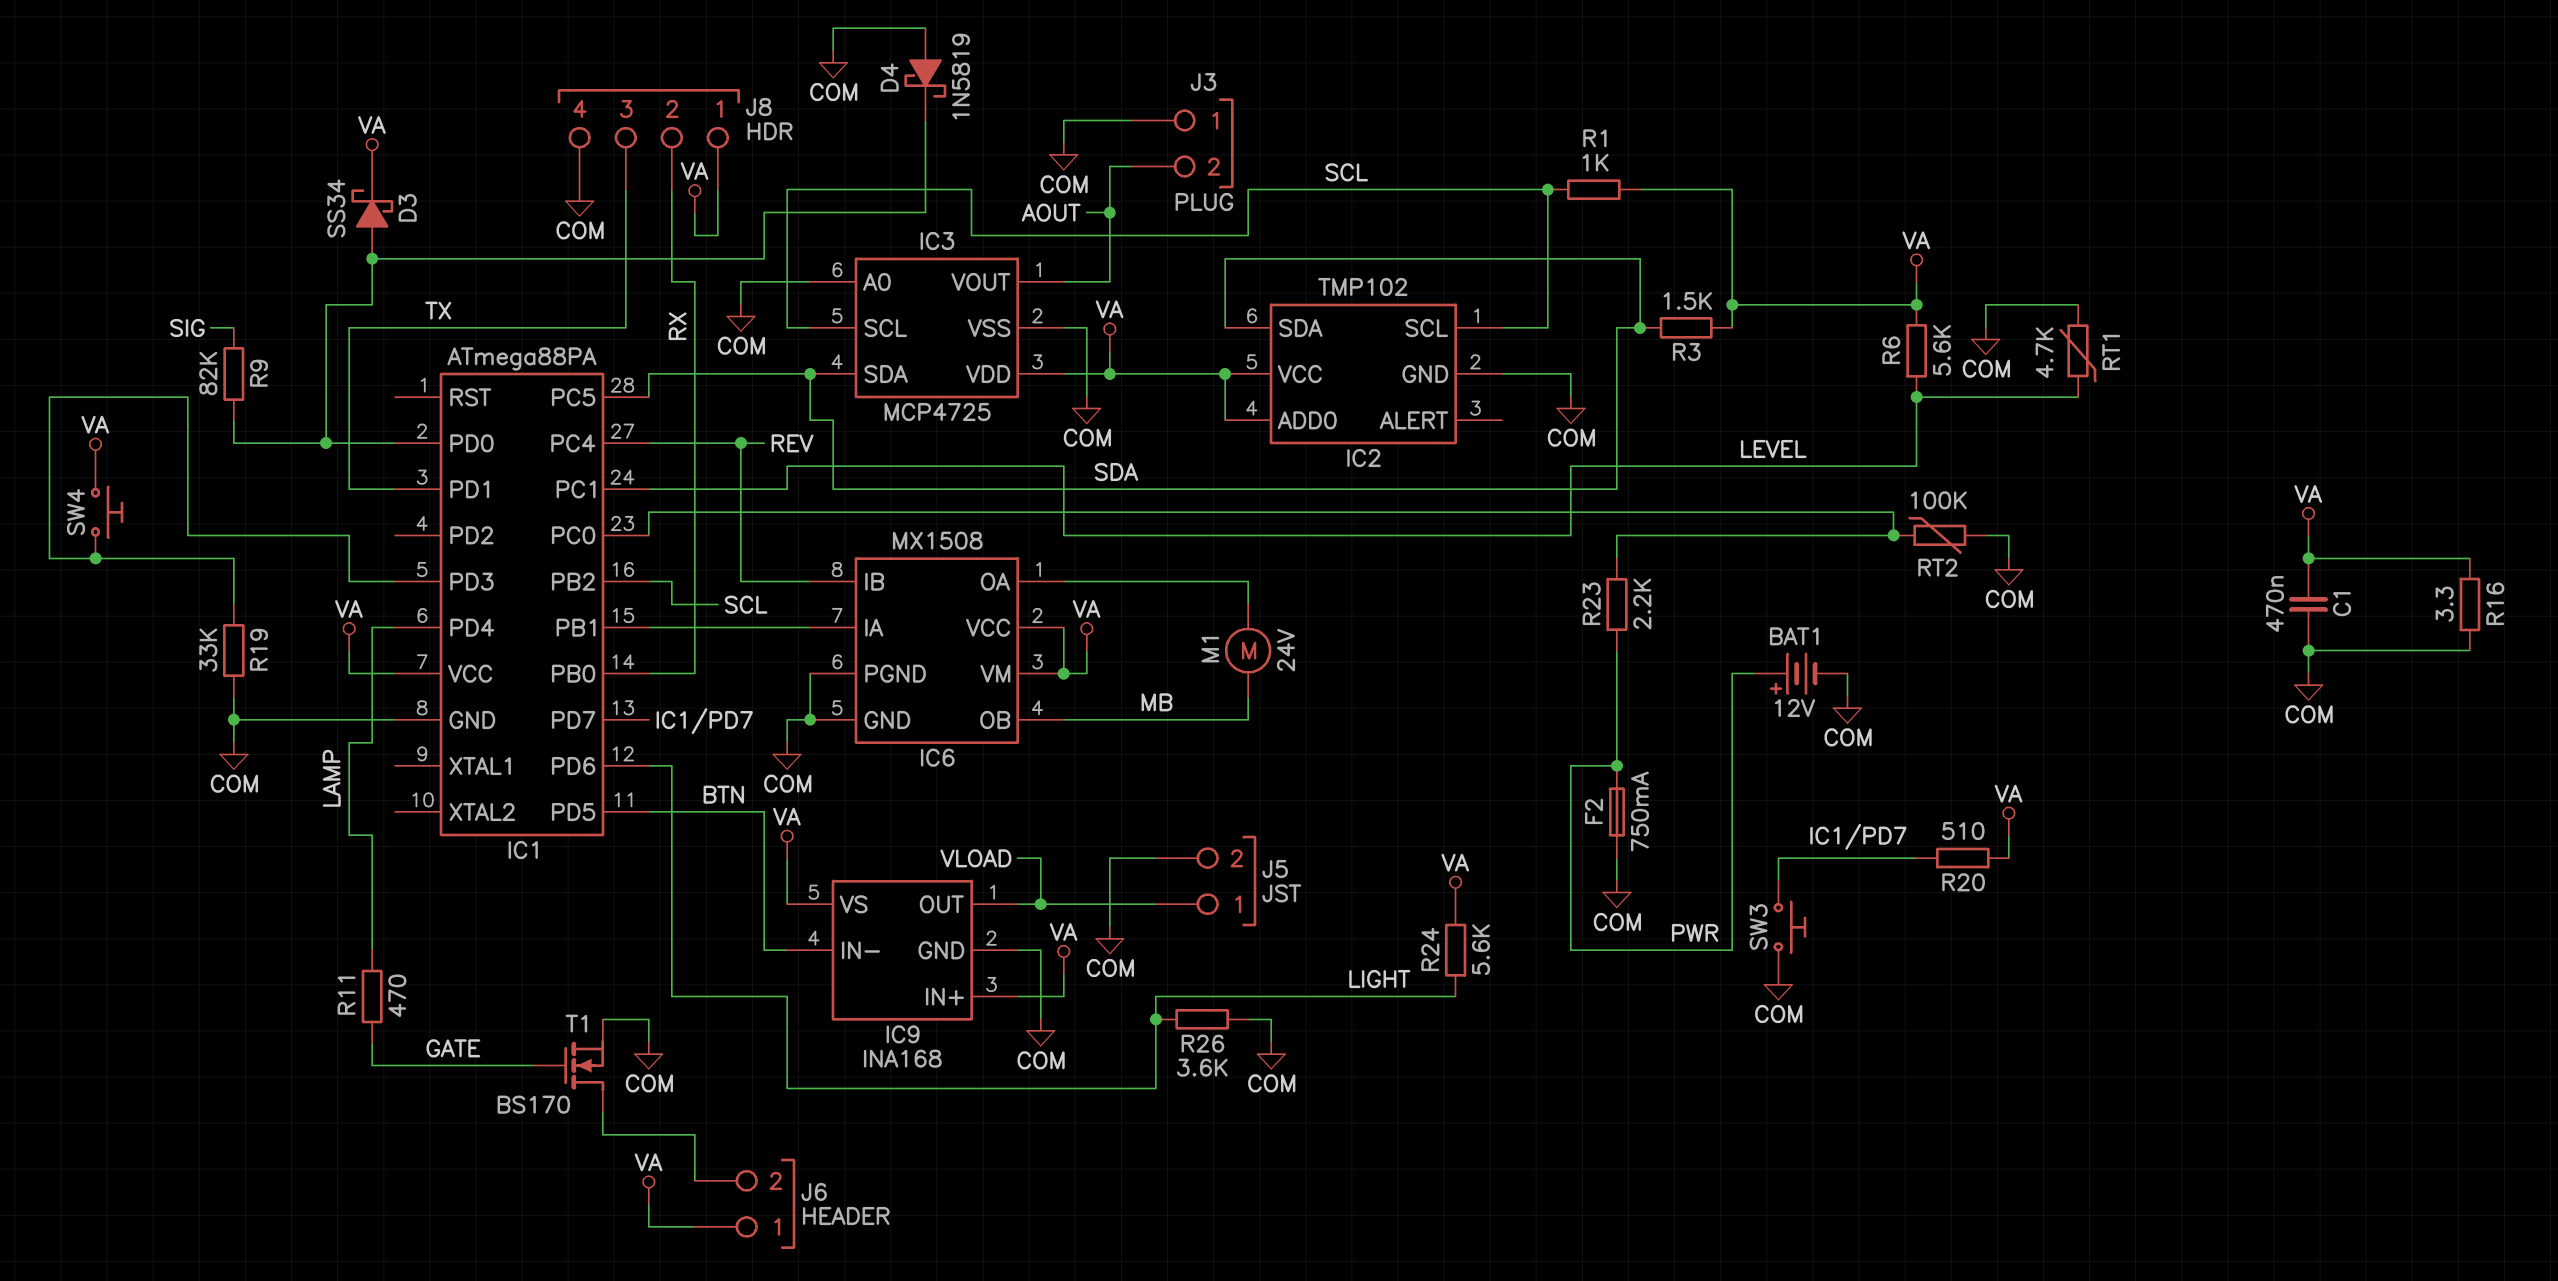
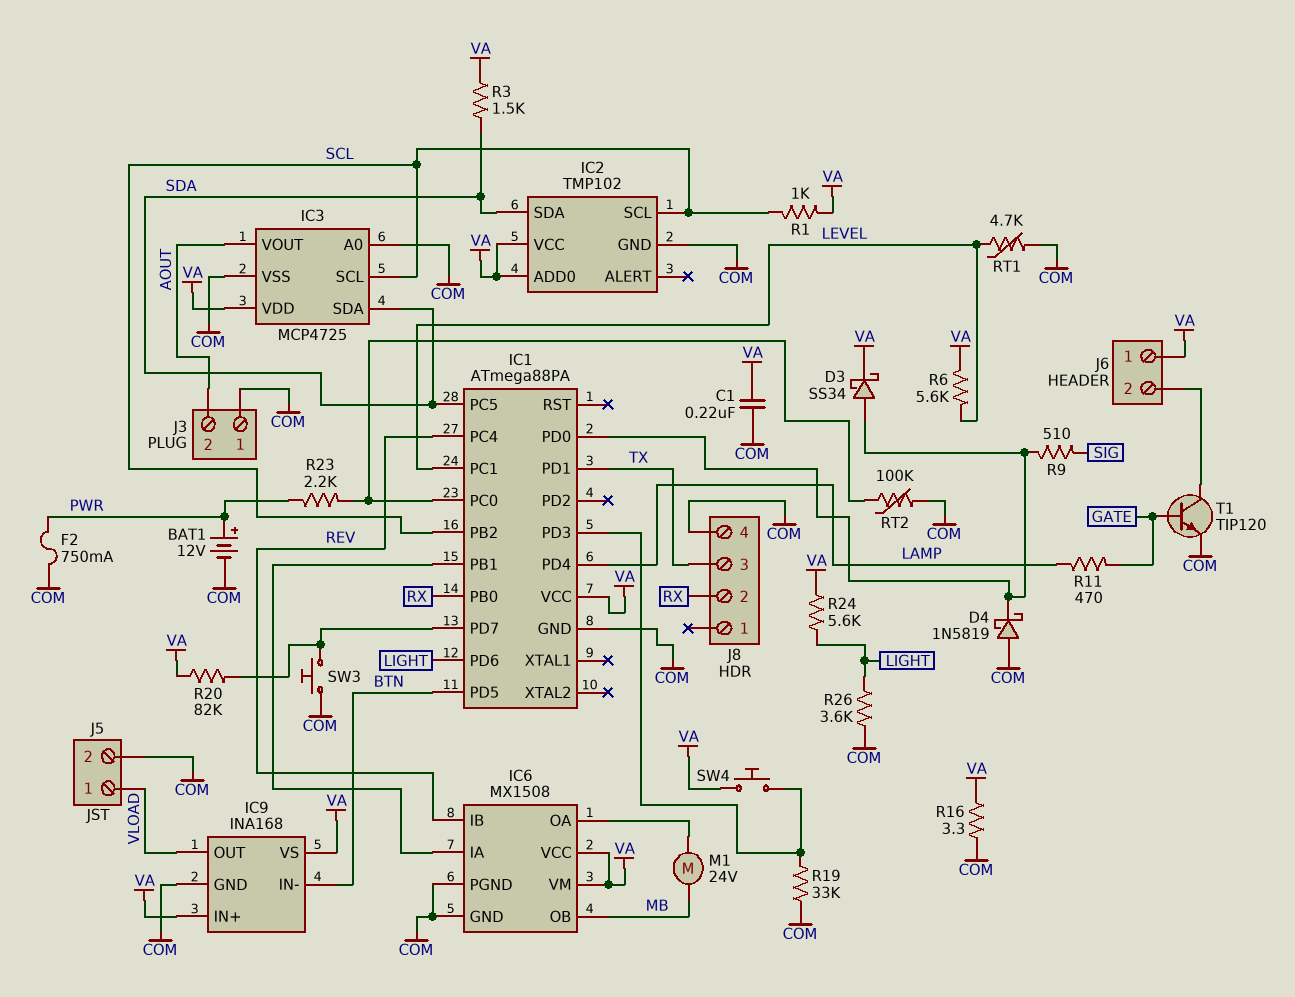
C1: 470nF (COM, VA) -> 220nF (COM, VA)
J8 pin 1: VA -> none
R9: 82k (IC1/PD0, SIG) -> 510 (IC1/PD0, SIG)
R20: 510 (IC1/PD7, VA) -> 82k (IC1/PD7, VA)
T1: NMOS BS170 (G GATE, D J6/2, S COM) -> NPN TIP120 (B GATE, C J6/2, E COM)

